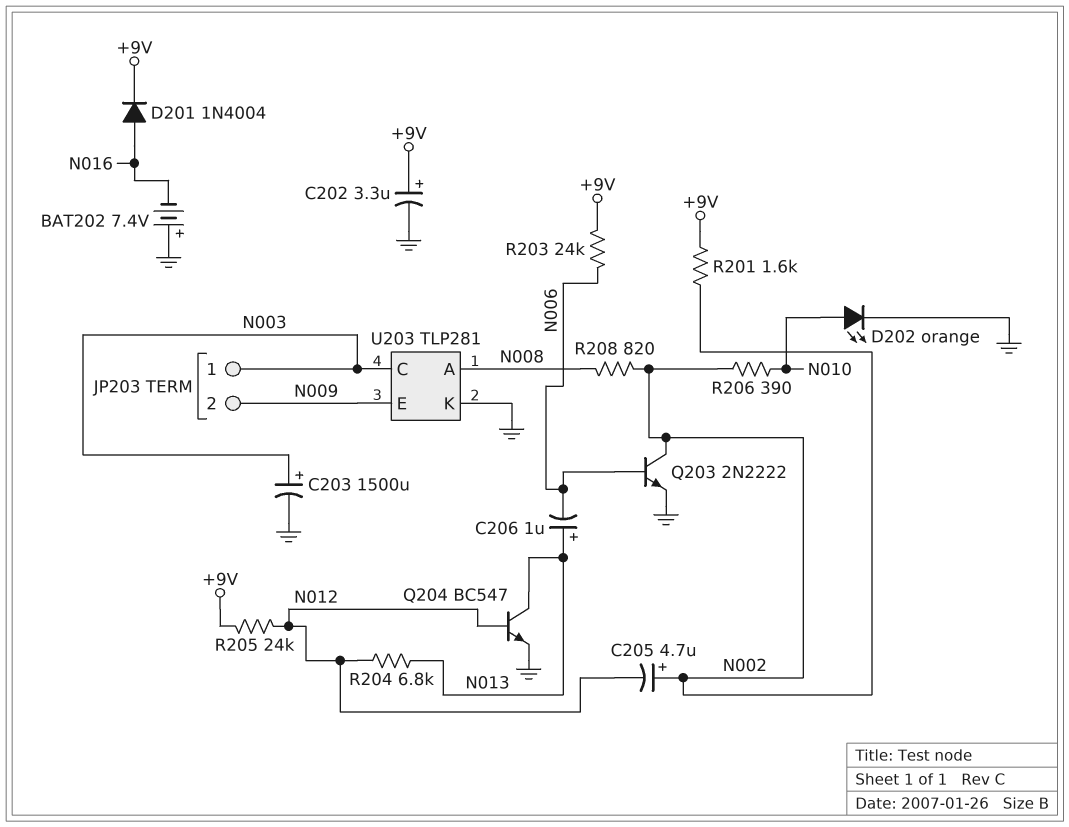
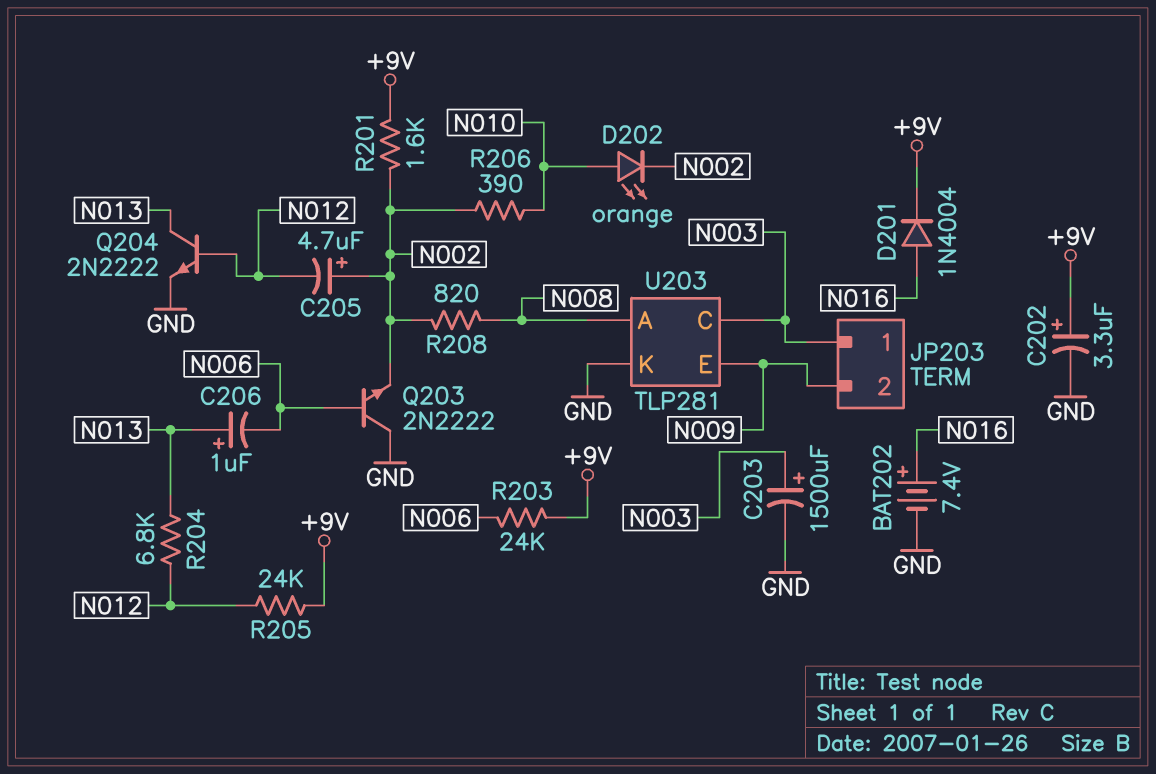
BAT202: 7.4V (plus GND, minus N016) -> 7.4V (plus N016, minus GND)
D202: LED orange (A N010, K GND) -> LED orange (A N010, K N002)
Q203: NPN 2N2222 (B N006, C N002, E GND) -> NPN 2N2222 (B N006, C GND, E N002)
Q204: NPN BC547 (B N012, C N013, E GND) -> NPN 2N2222 (B N012, C N013, E GND)

